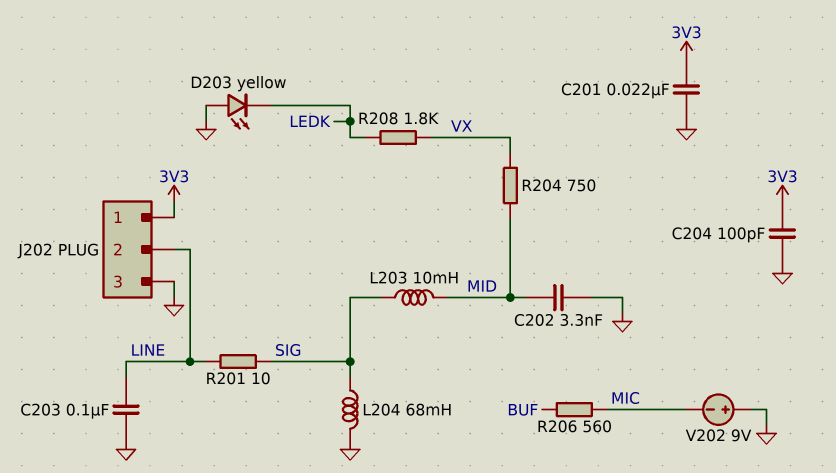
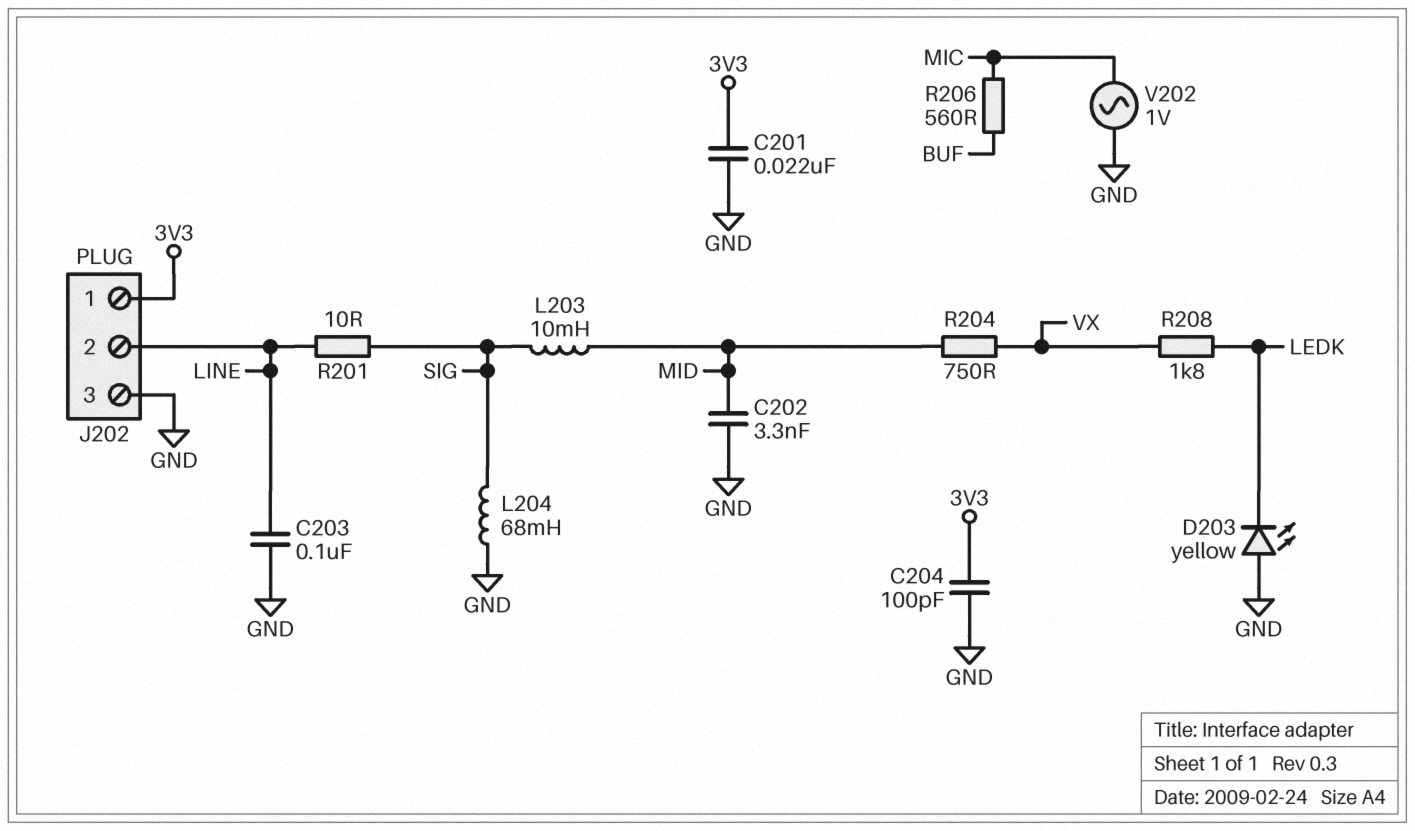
V202: 9V (plus GND, minus MIC) -> AC 1V (GND, MIC)

